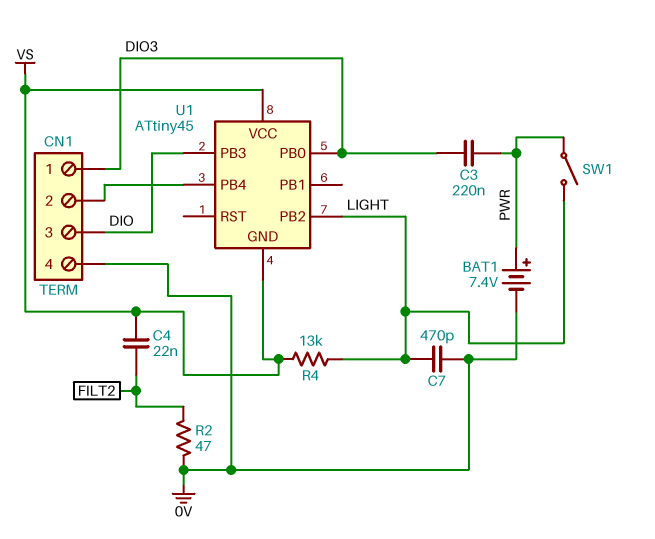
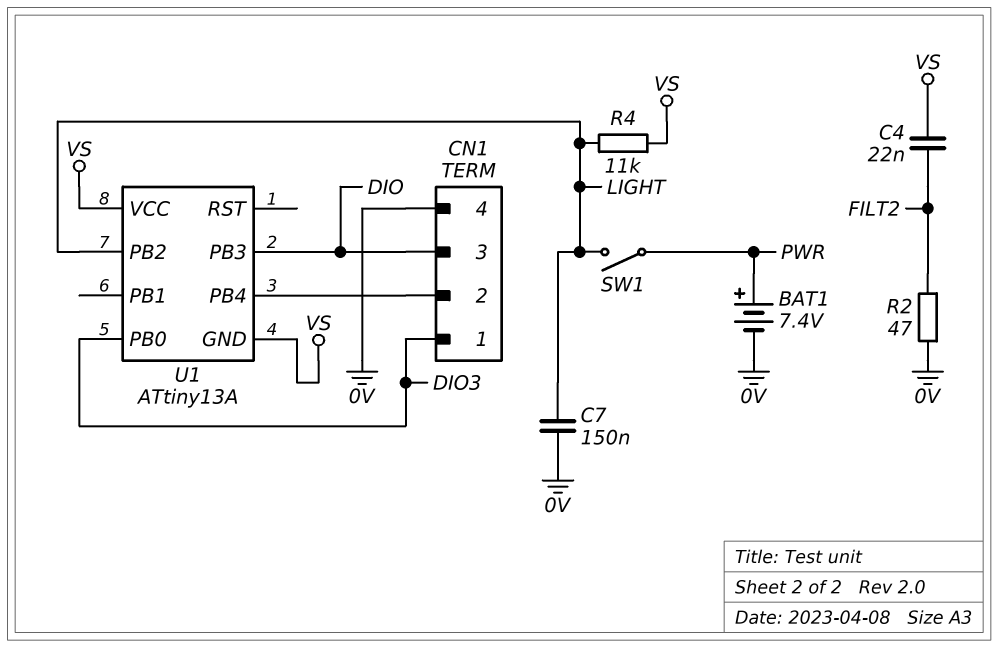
C3: 220nF (DIO3, PWR) -> none
C7: 470pF (0V, LIGHT) -> 150nF (0V, LIGHT)
R4: 13k (LIGHT, VS) -> 11k (LIGHT, VS)
U1: ATtiny45 -> ATtiny13A

